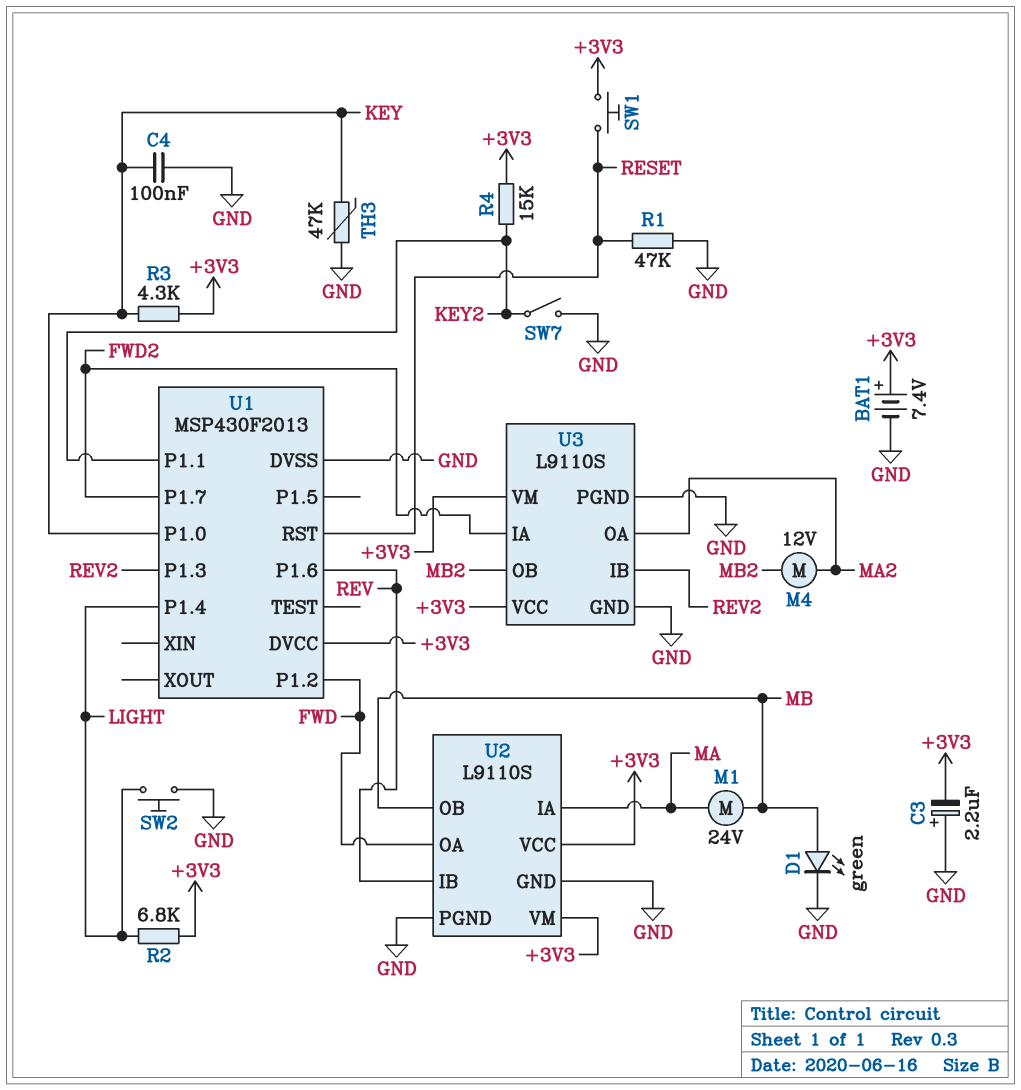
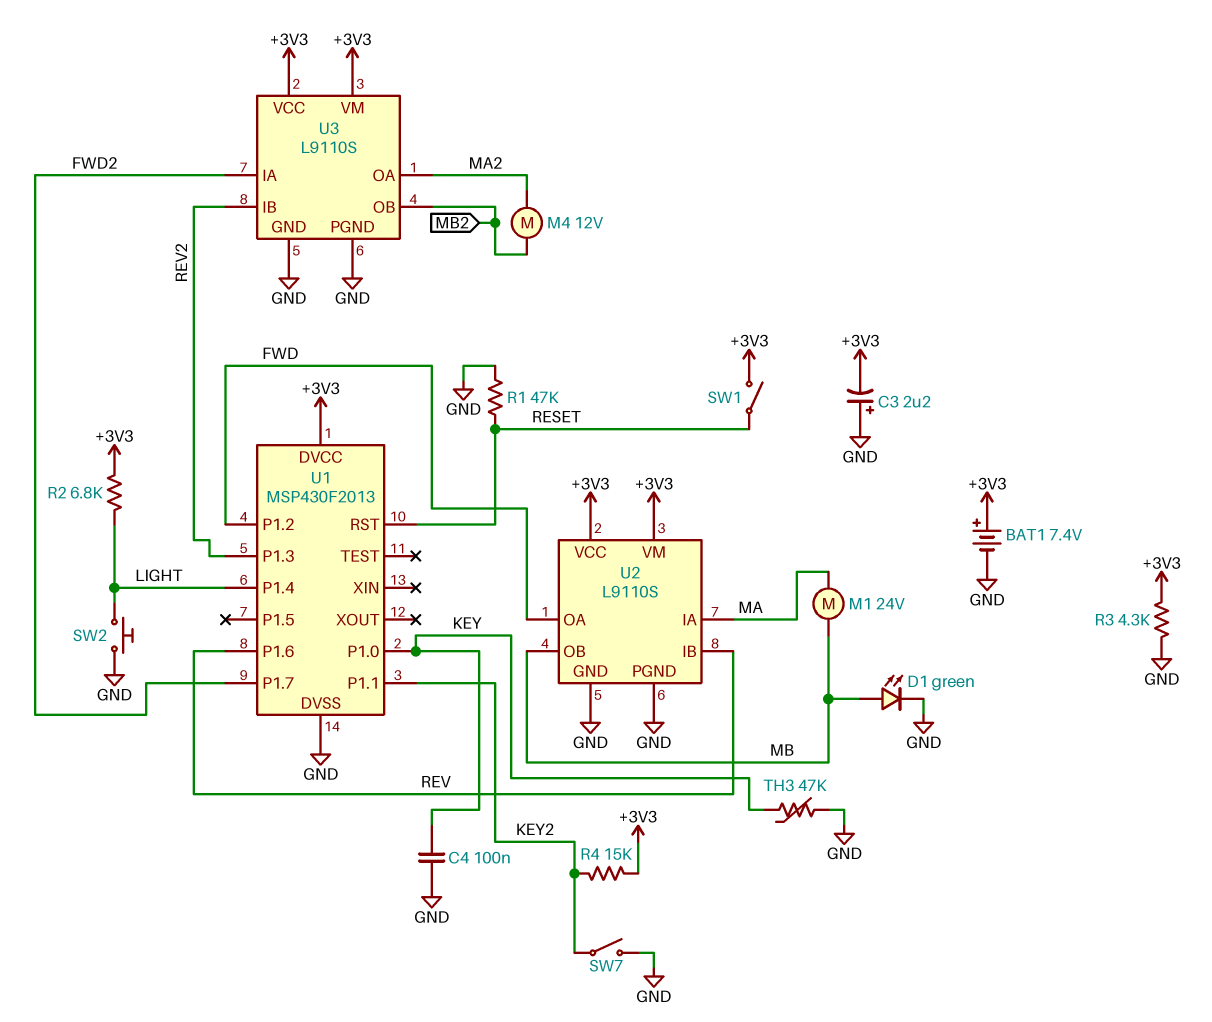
R3: 4.3k (+3V3, KEY) -> 4.3k (+3V3, GND)
SW1: button (+3V3, RESET) -> switch (+3V3, RESET)

